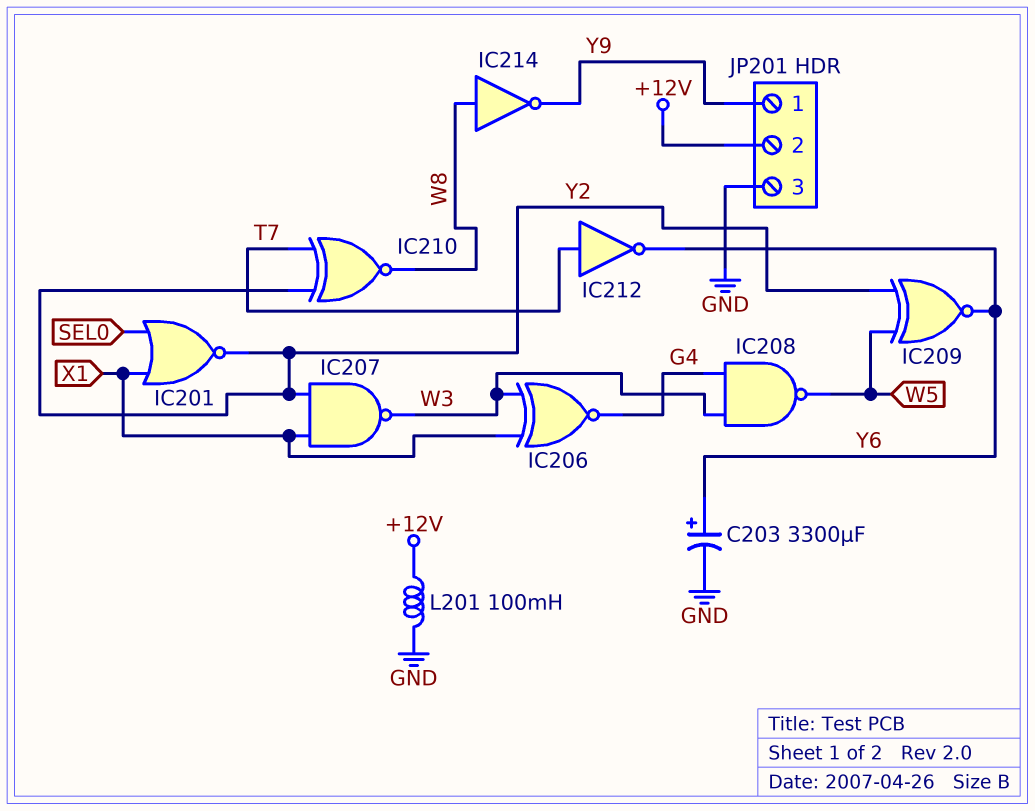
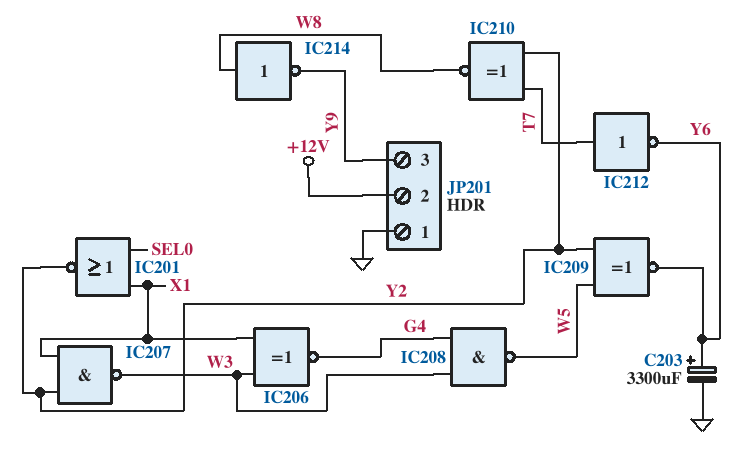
JP201 pin 1: Y9 -> GND
JP201 pin 3: GND -> Y9
L201: 100mH (+12V, GND) -> none

